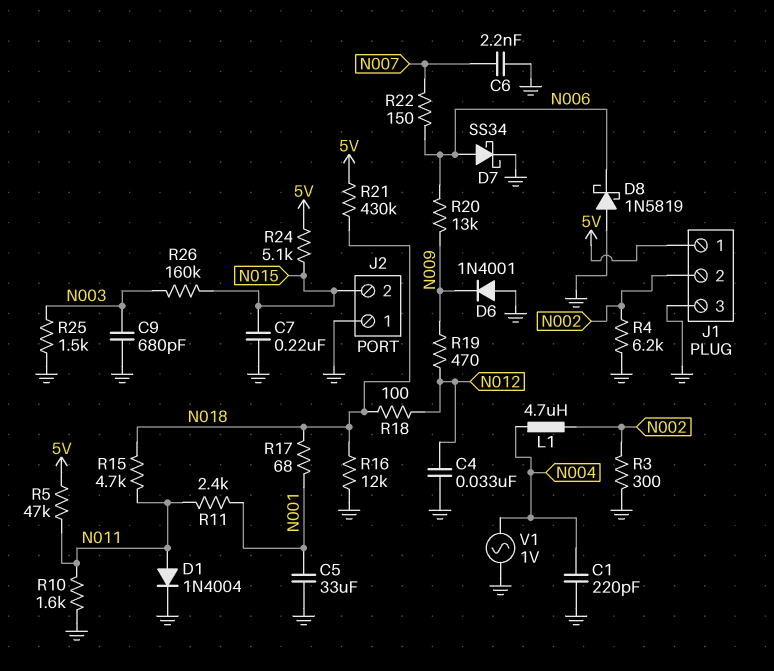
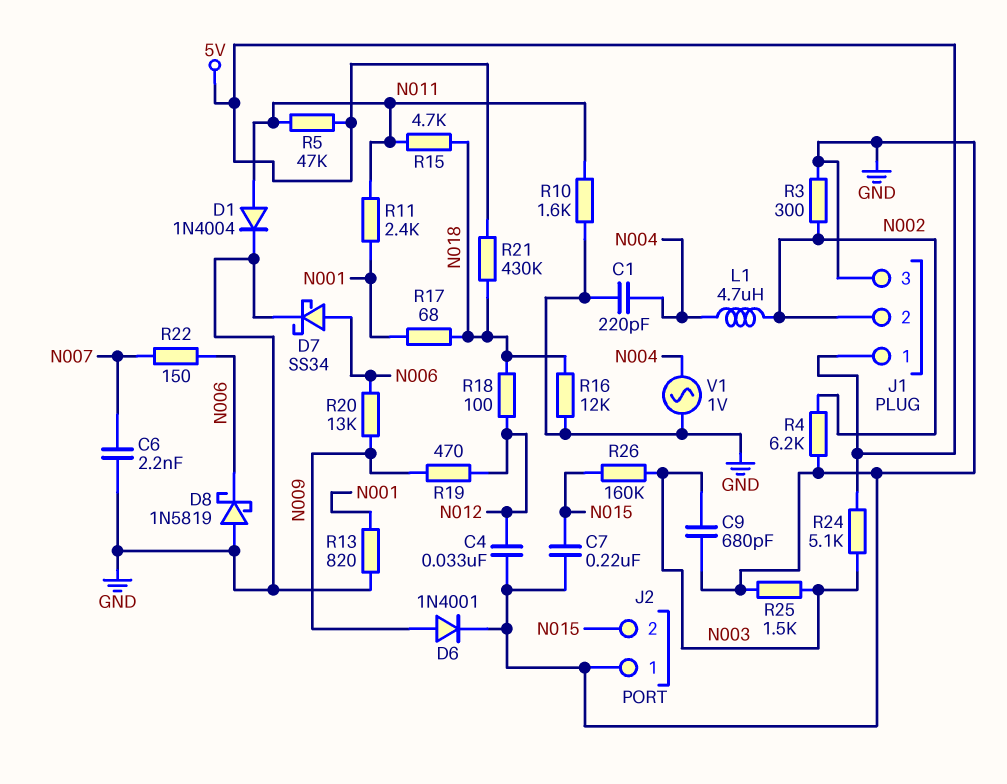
C5: 33uF (GND, N001) -> none
D6: diode 1N4001 (A GND, K N009) -> diode 1N4001 (A N009, K GND)
R13: none -> 820 (GND, N001)
R24: 5.1k (5V, N015) -> 5.1k (5V, N003)

